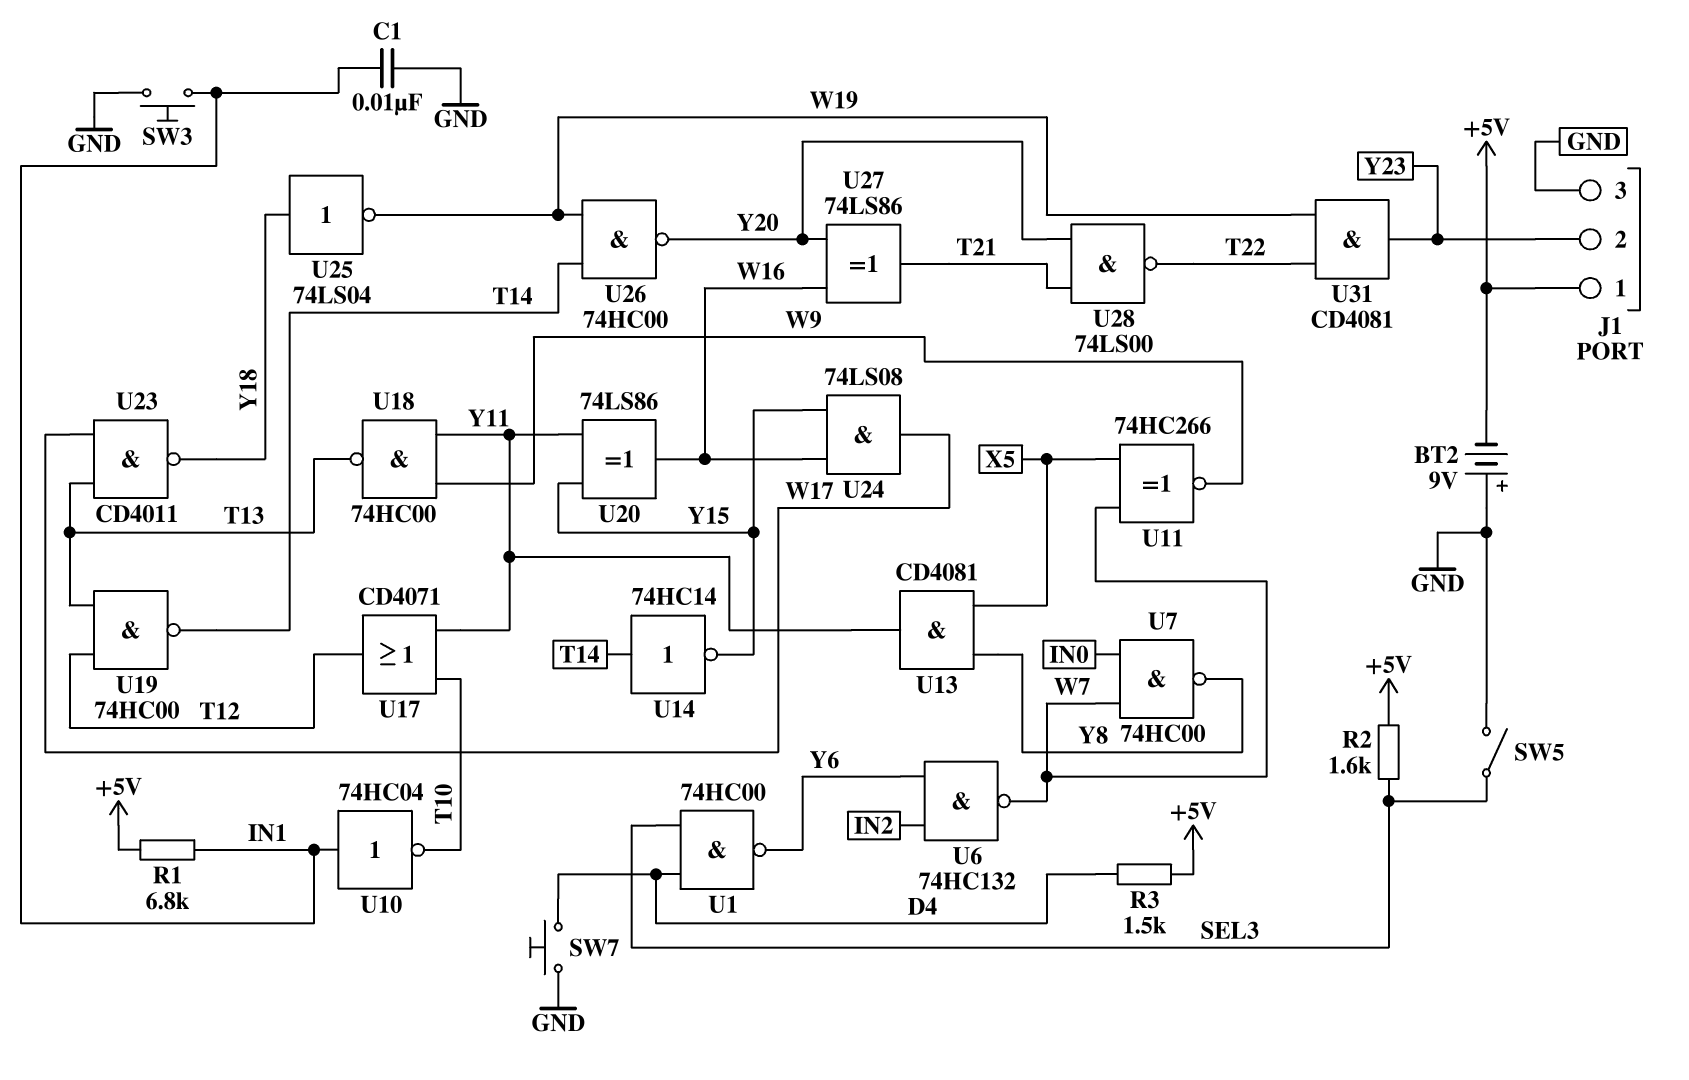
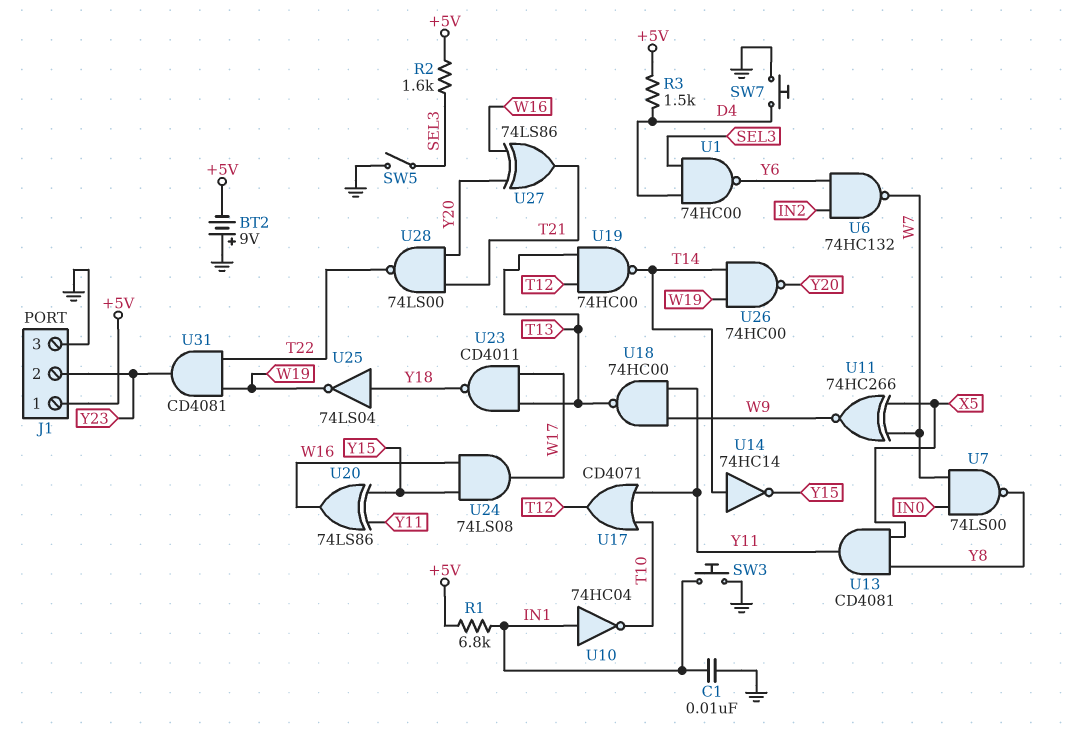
U7: NAND 74HC00 (in IN0, in W7, out Y8) -> NAND 74LS00 (in IN0, in W7, out Y8)

